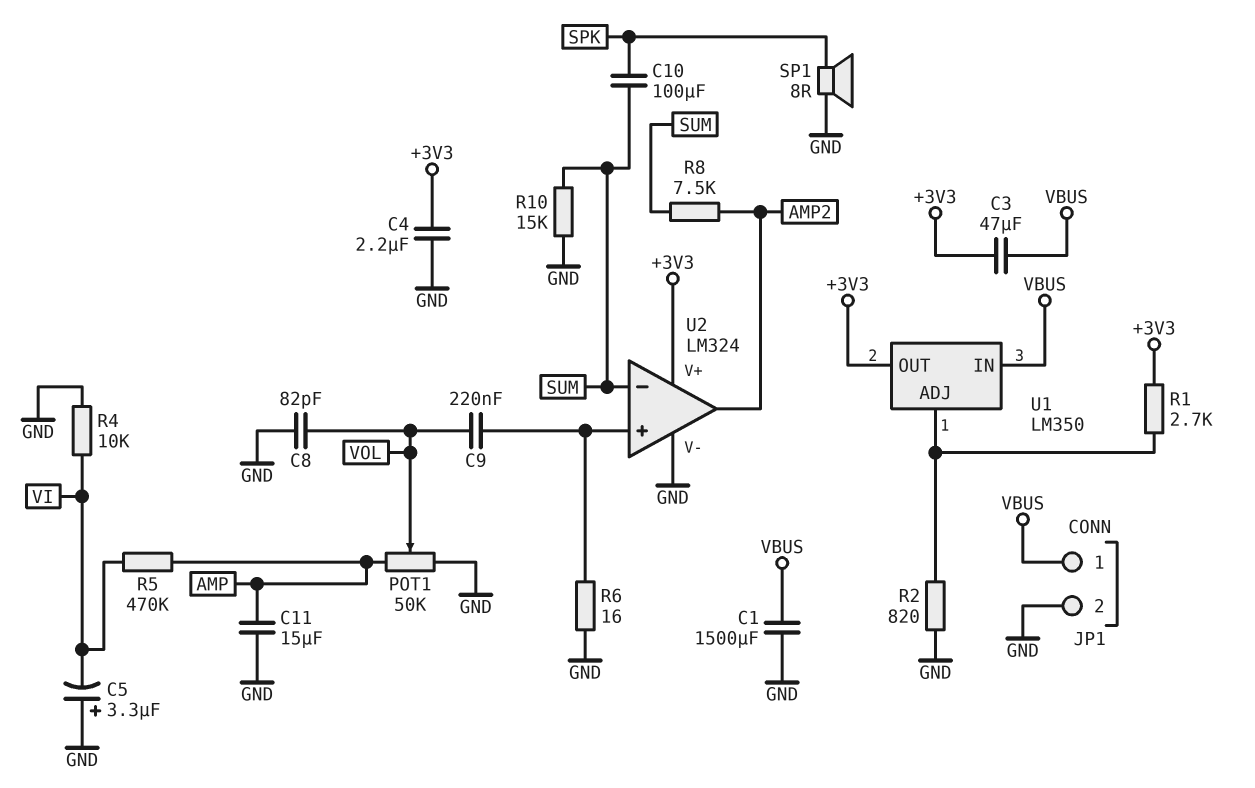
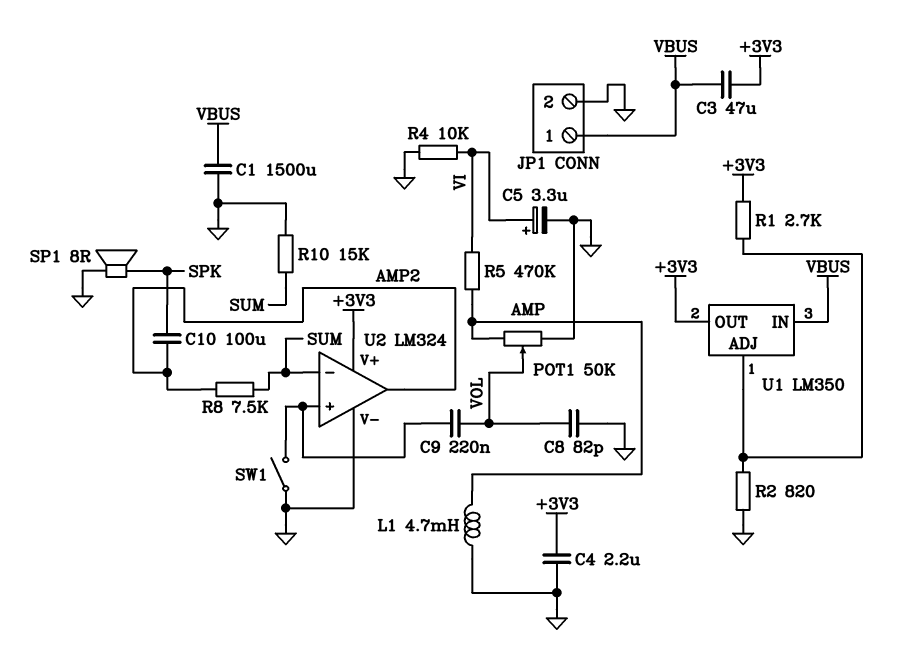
C5: 3.3uF (plus GND, minus VI) -> 3.3uF (plus VI, minus GND)
C10: 100uF (SPK, SUM) -> 100uF (AMP2, SPK)
C11: 15uF (AMP, GND) -> none
L1: none -> 4.7mH (AMP, GND)
R6: 16 (GND, U2/in+) -> none
SW1: none -> switch (GND, U2/in+)

